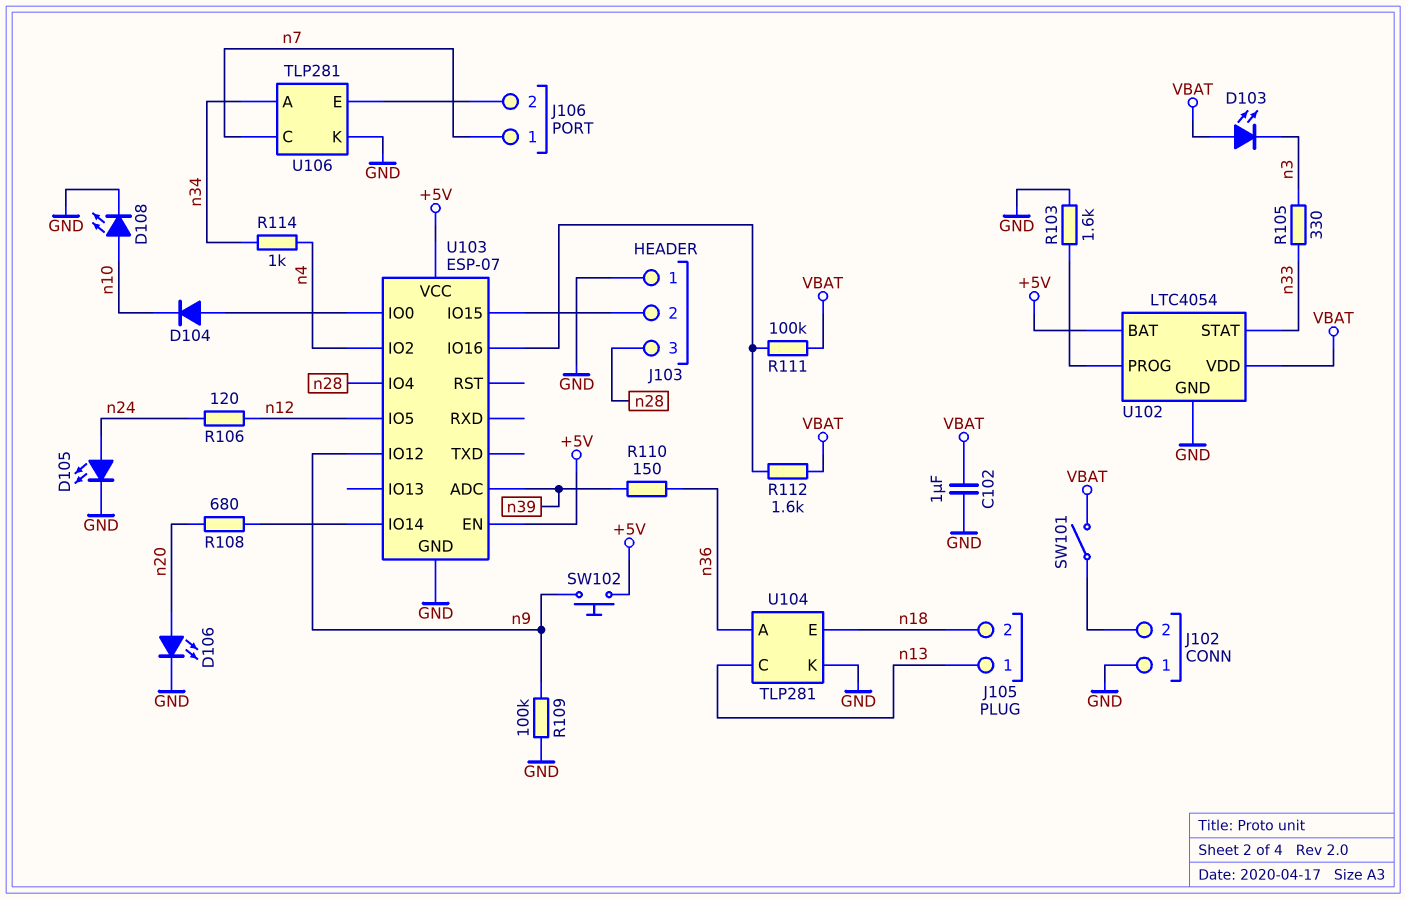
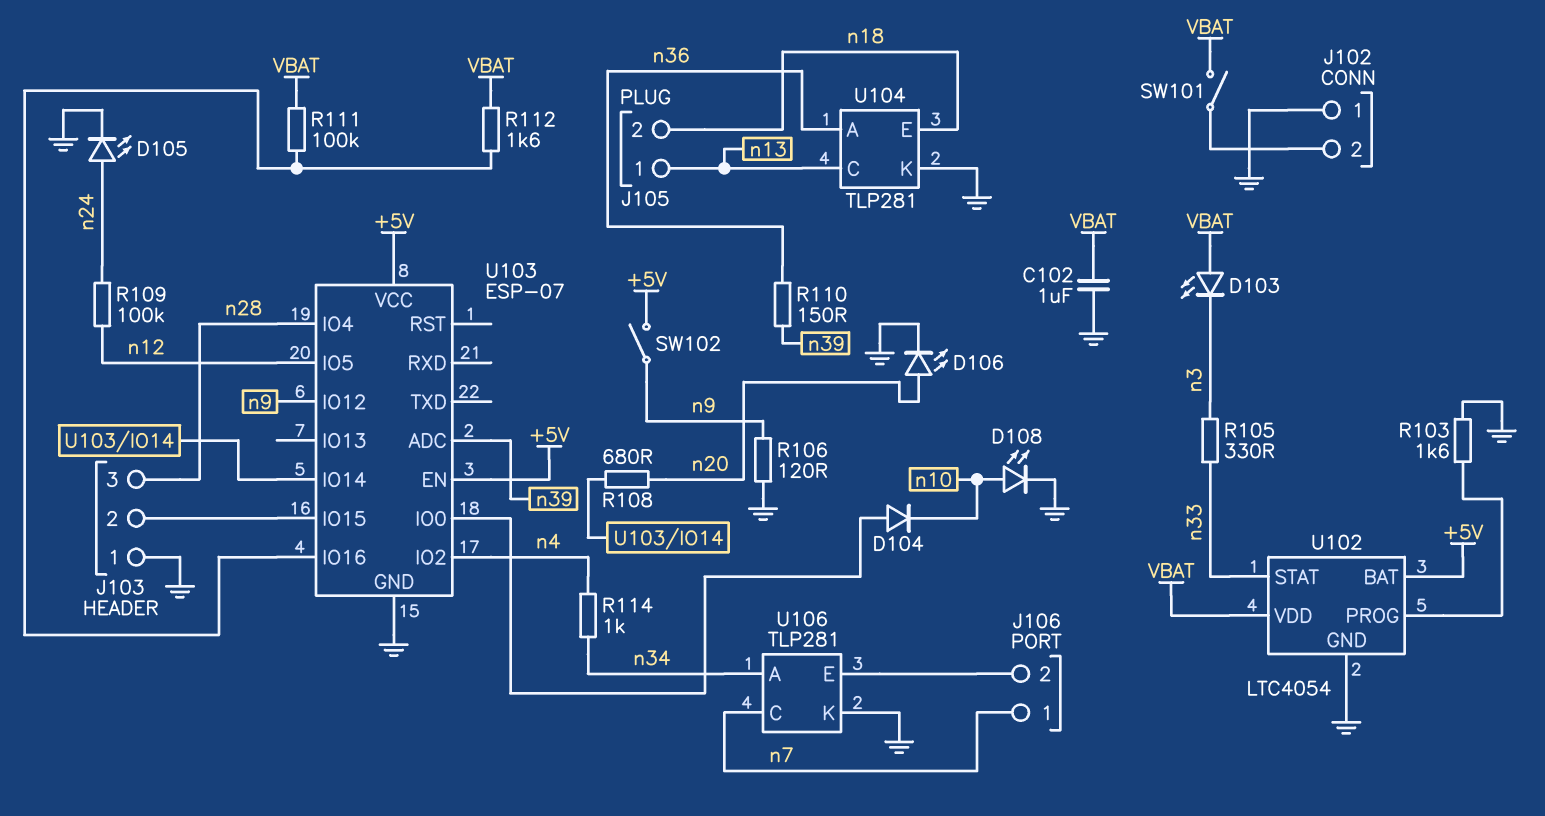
R106: 120 (n12, n24) -> 120 (GND, n9)
R109: 100k (GND, n9) -> 100k (n12, n24)
SW102: button (+5V, n9) -> switch (+5V, n9)

